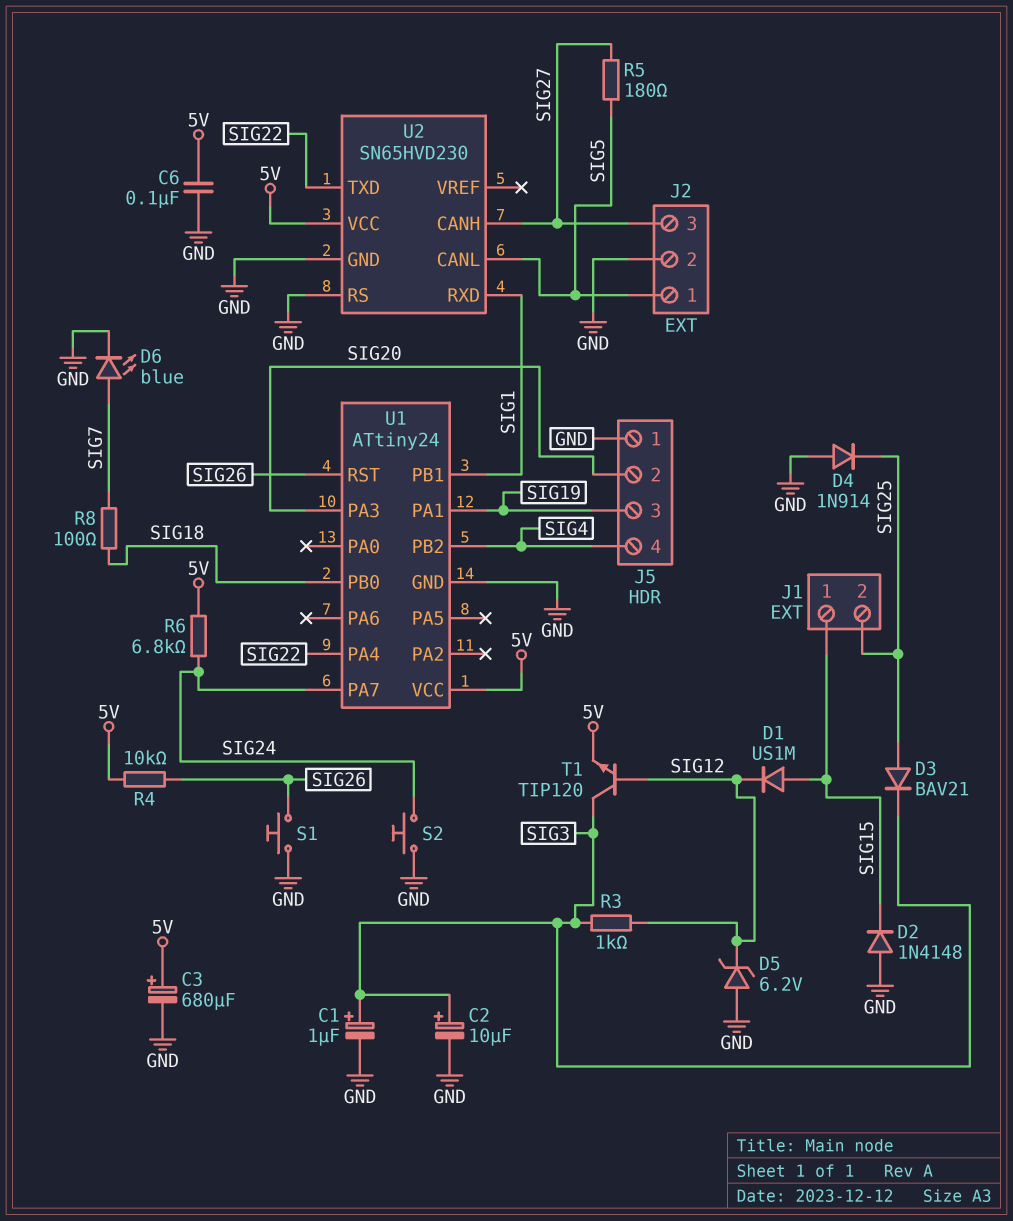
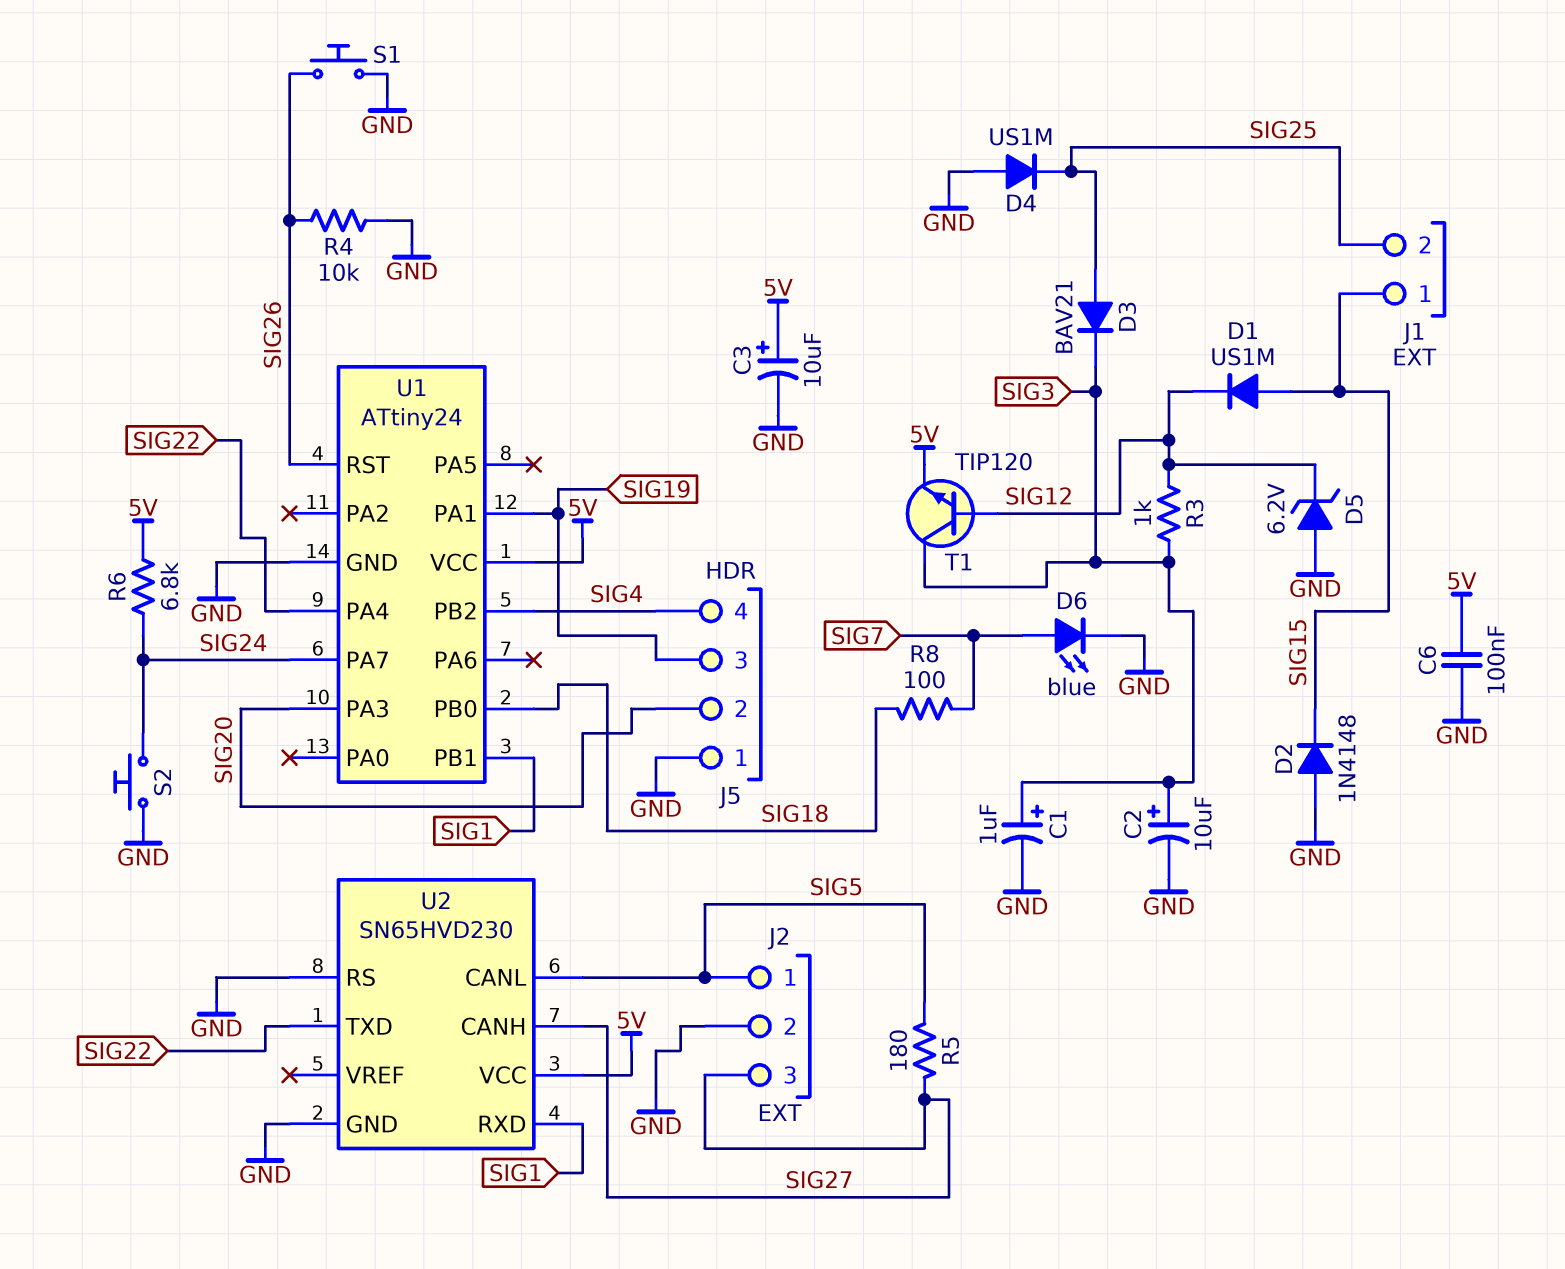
C3: 680uF (plus 5V, minus GND) -> 10uF (plus 5V, minus GND)
D4: diode 1N914 (A GND, K SIG25) -> diode US1M (A GND, K SIG25)
R4: 10k (5V, SIG26) -> 10k (GND, SIG26)

